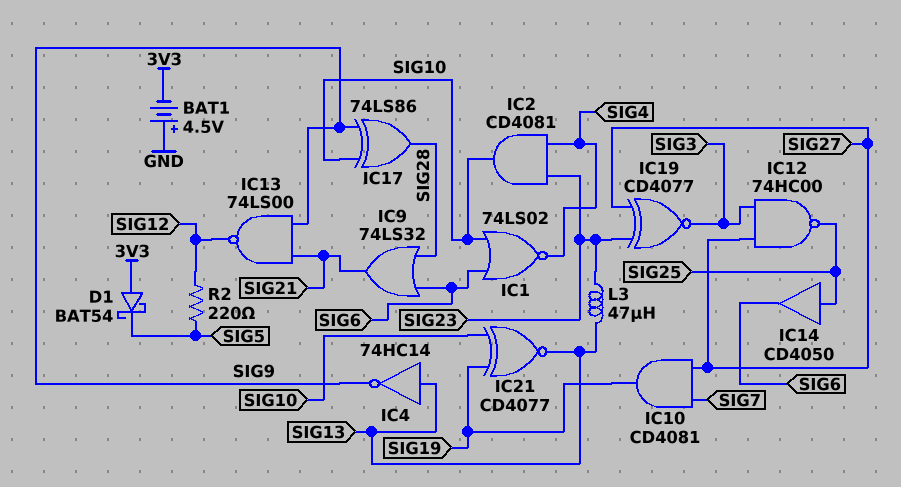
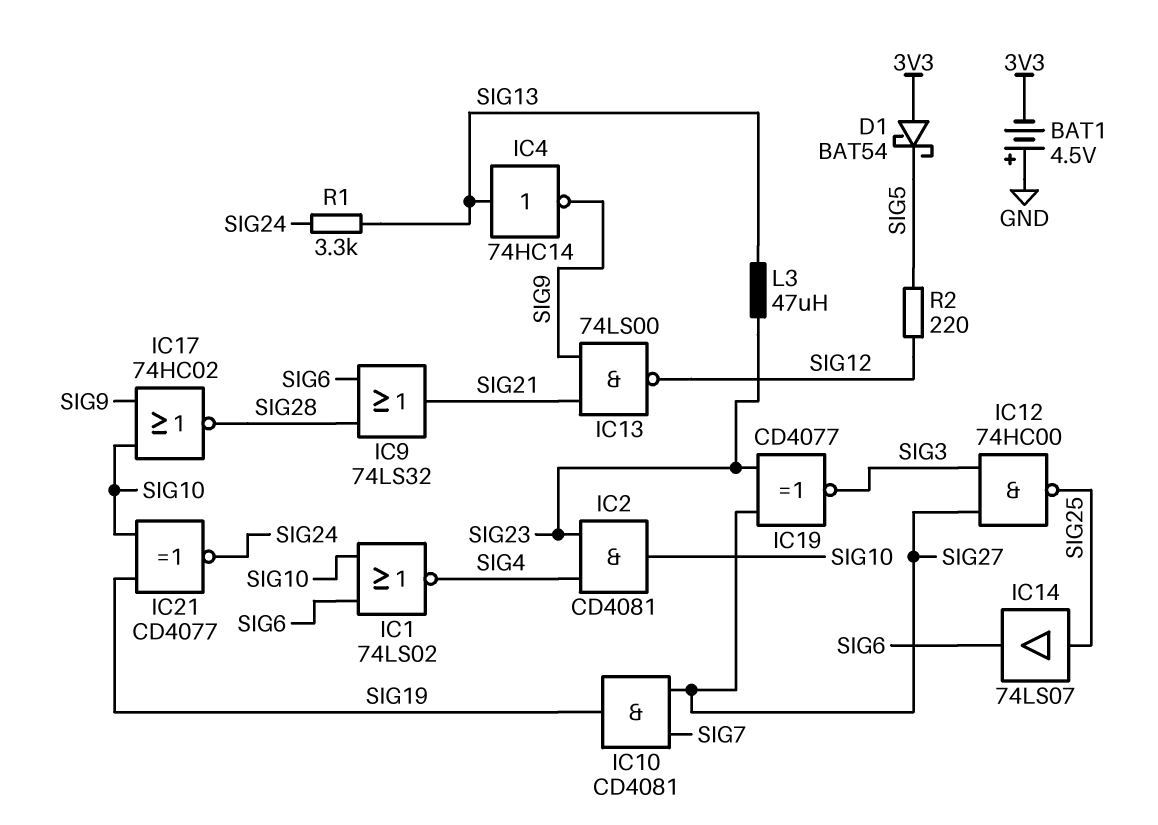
IC14: buffer CD4050 (in SIG25, out SIG6) -> buffer 74LS07 (in SIG25, out SIG6)
IC17: XOR 74LS86 (in SIG9, in SIG10, out SIG28) -> NOR 74HC02 (in SIG9, in SIG10, out SIG28)
IC21: XNOR CD4077 (in SIG10, in SIG19, out SIG13) -> XNOR CD4077 (in SIG10, in SIG19, out SIG24)
R1: none -> 3.3k (SIG13, SIG24)

